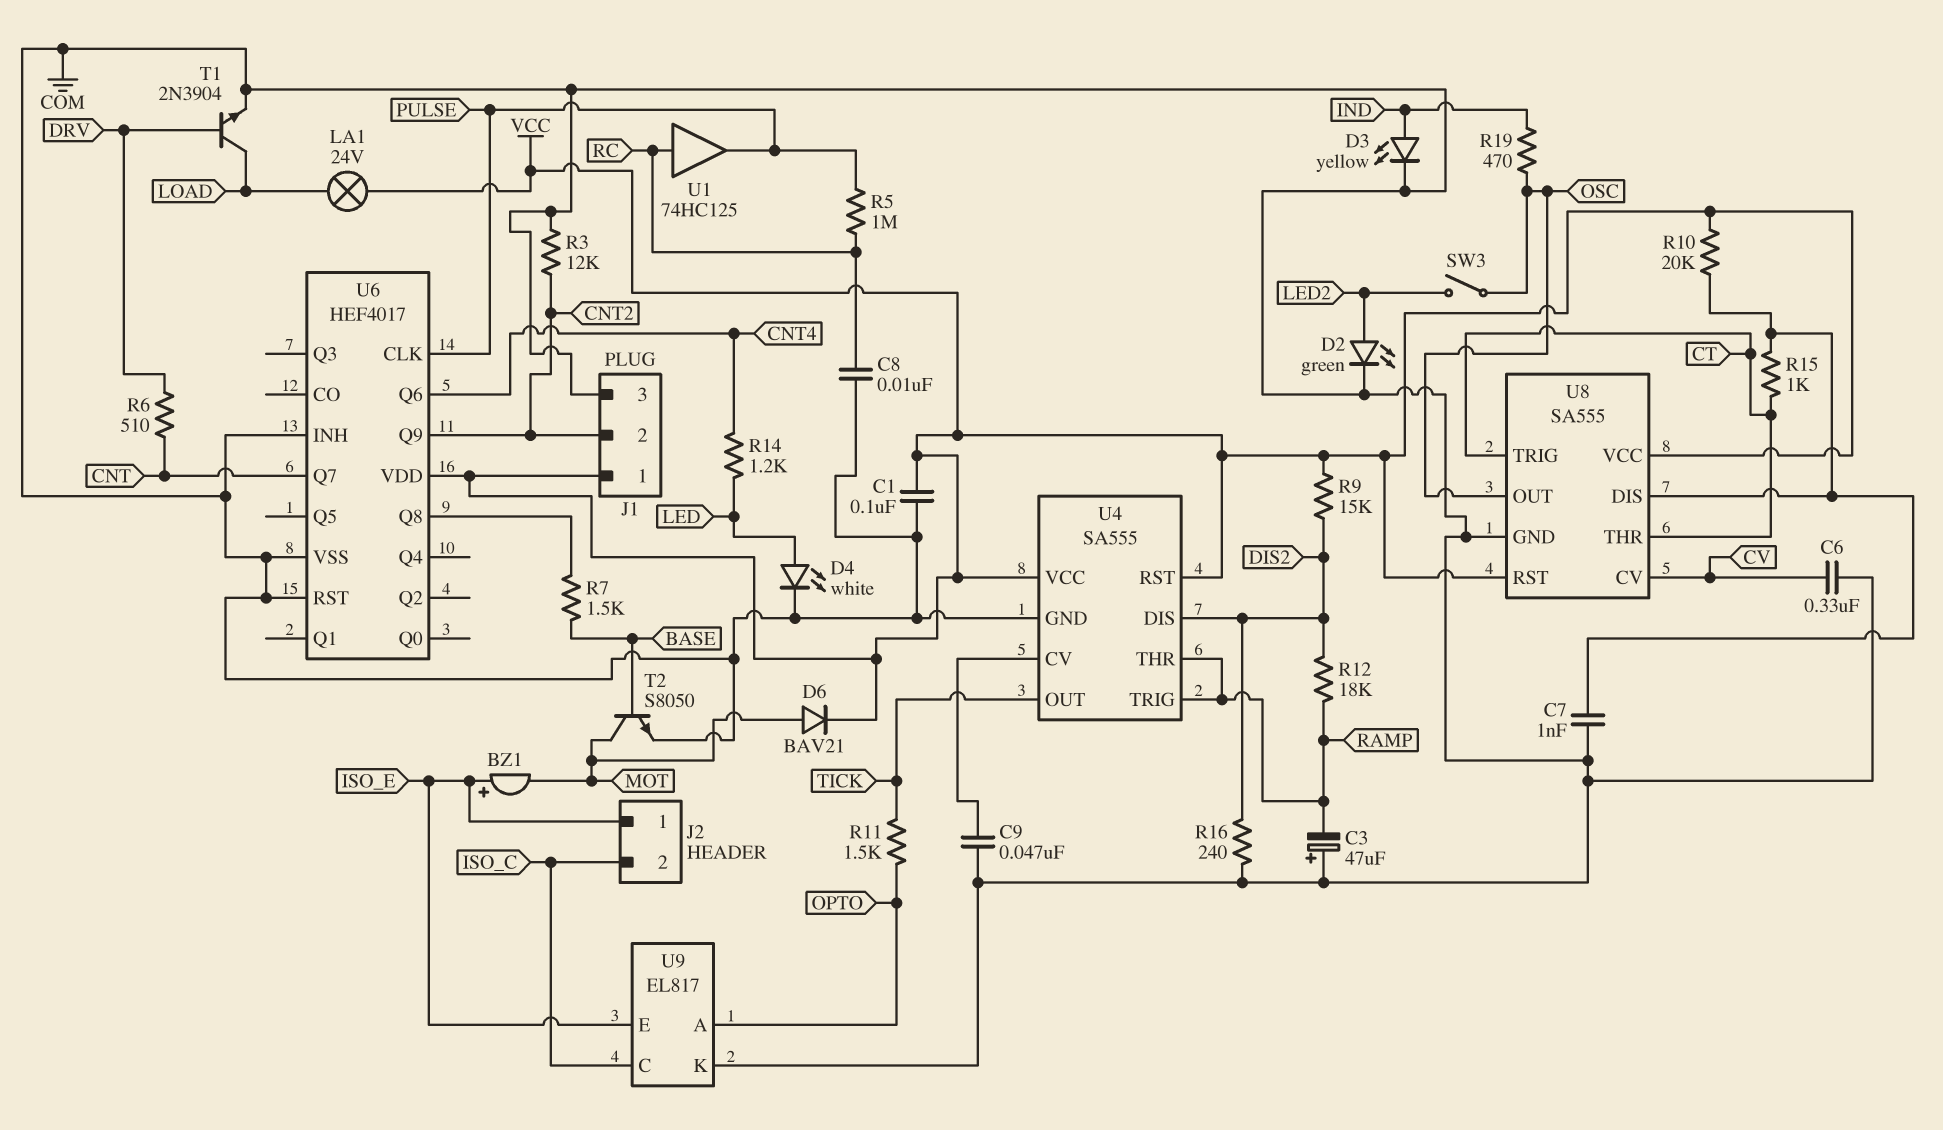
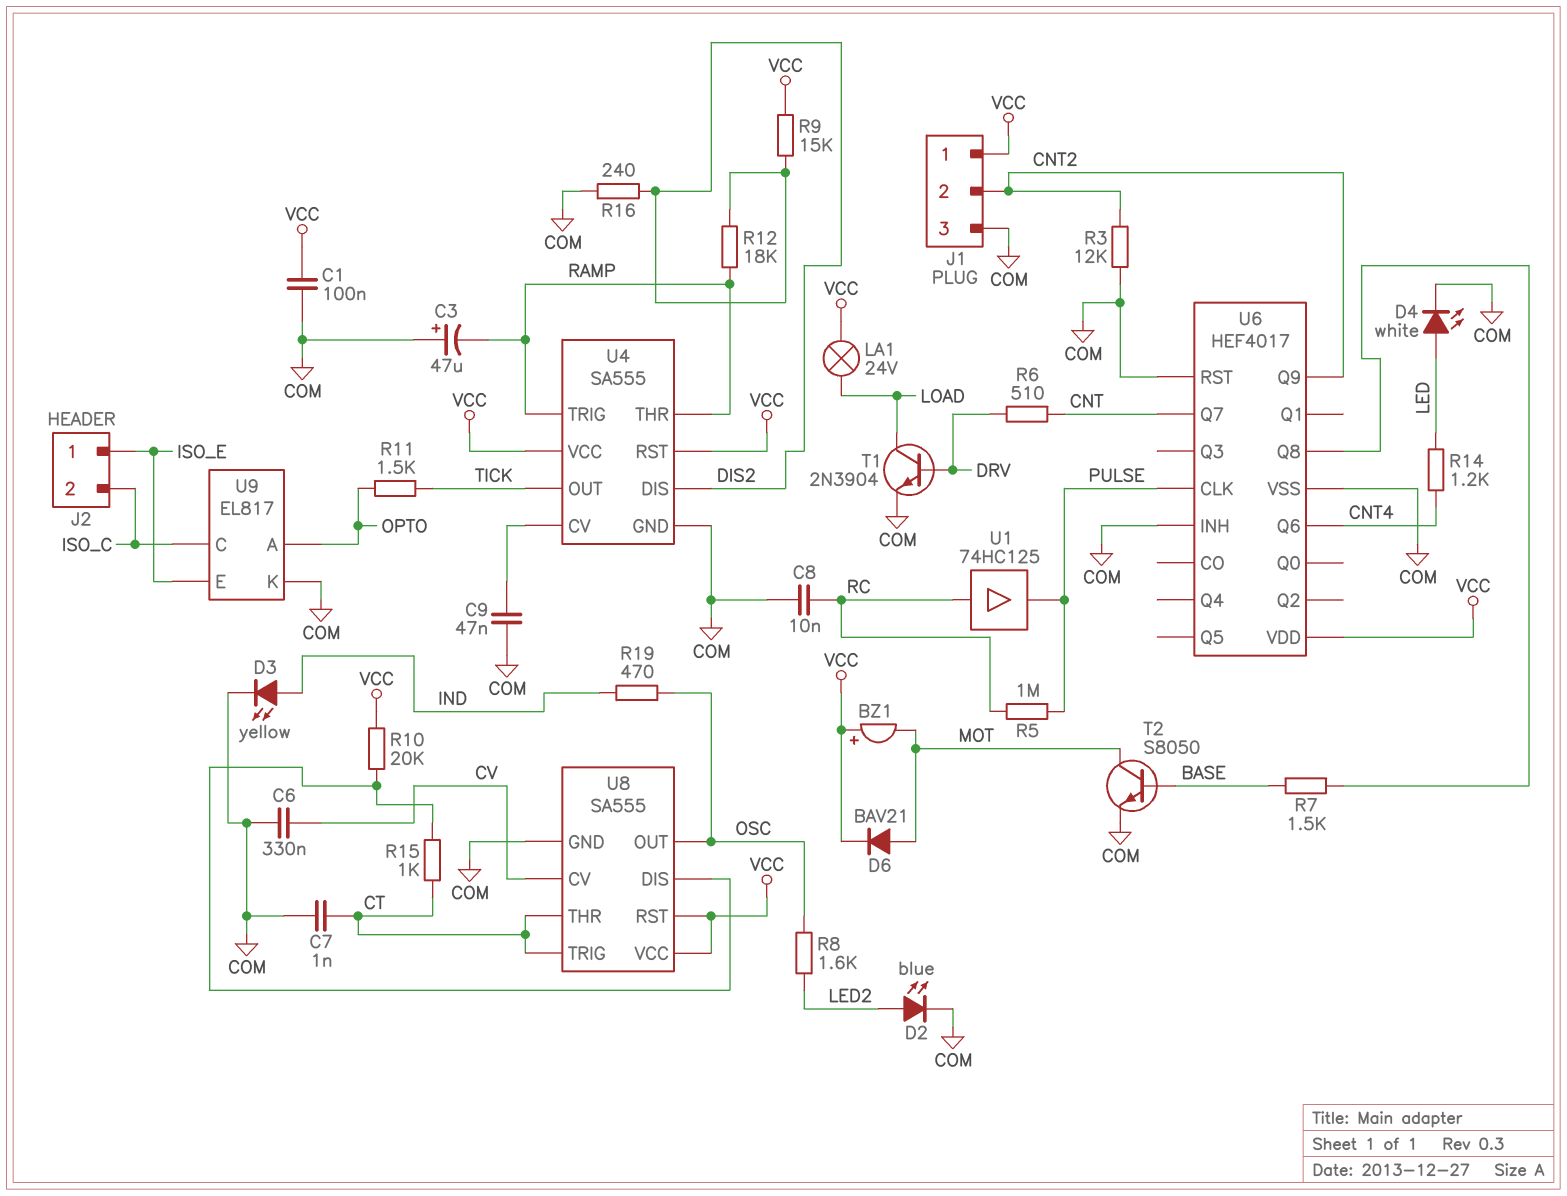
BZ1: buzzer (plus ISO_E, minus MOT) -> buzzer (plus VCC, minus MOT)
C7: 1nF (COM, U8/DIS) -> 1nF (COM, CT)
D2: LED green (A LED2, K COM) -> LED blue (A LED2, K COM)
R8: none -> 1.6k (LED2, OSC)
SW3: switch (LED2, OSC) -> none

